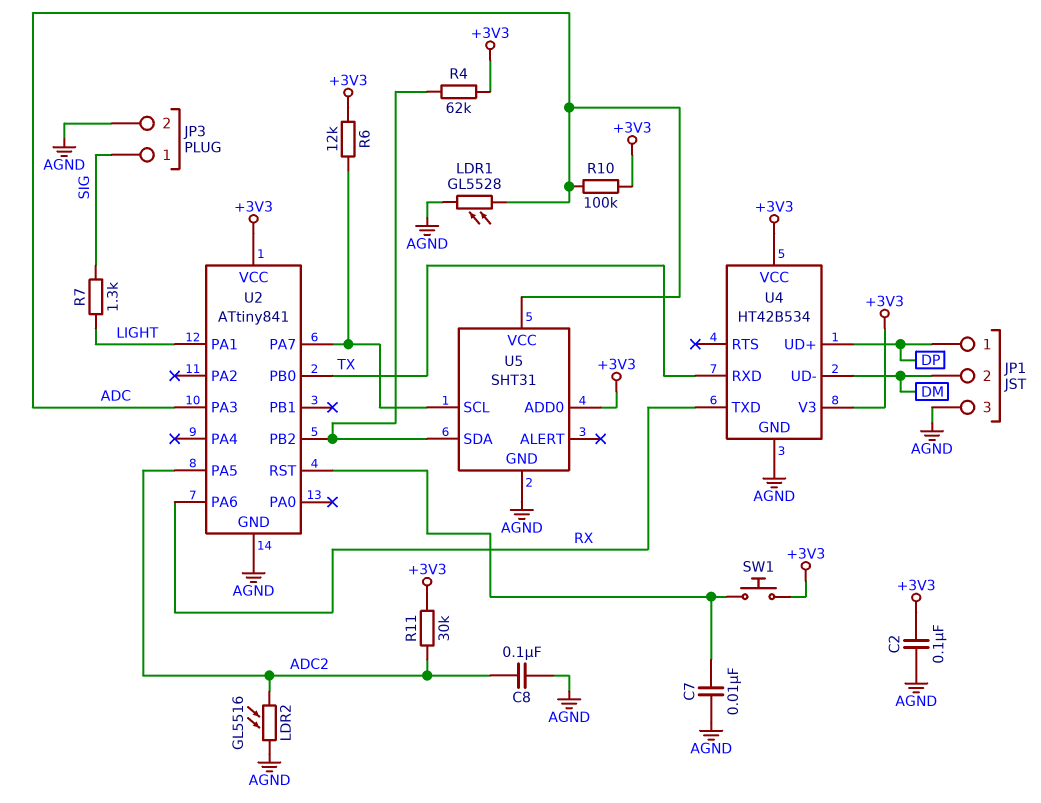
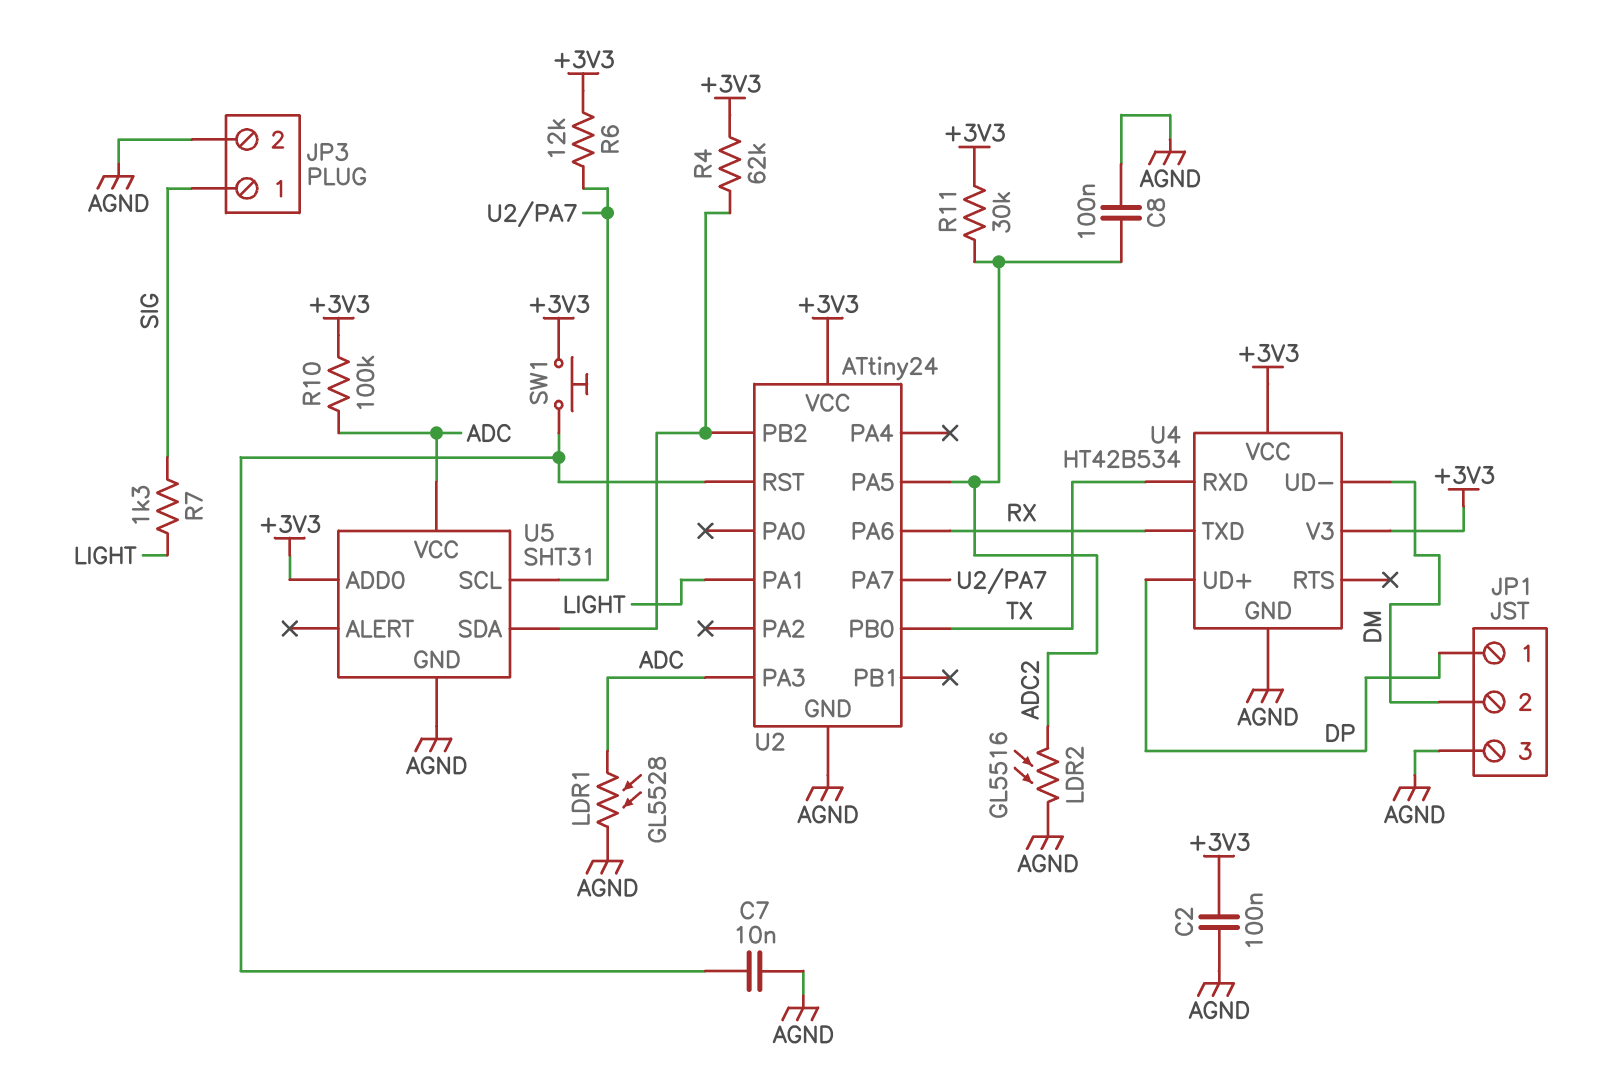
U2: ATtiny841 -> ATtiny24

